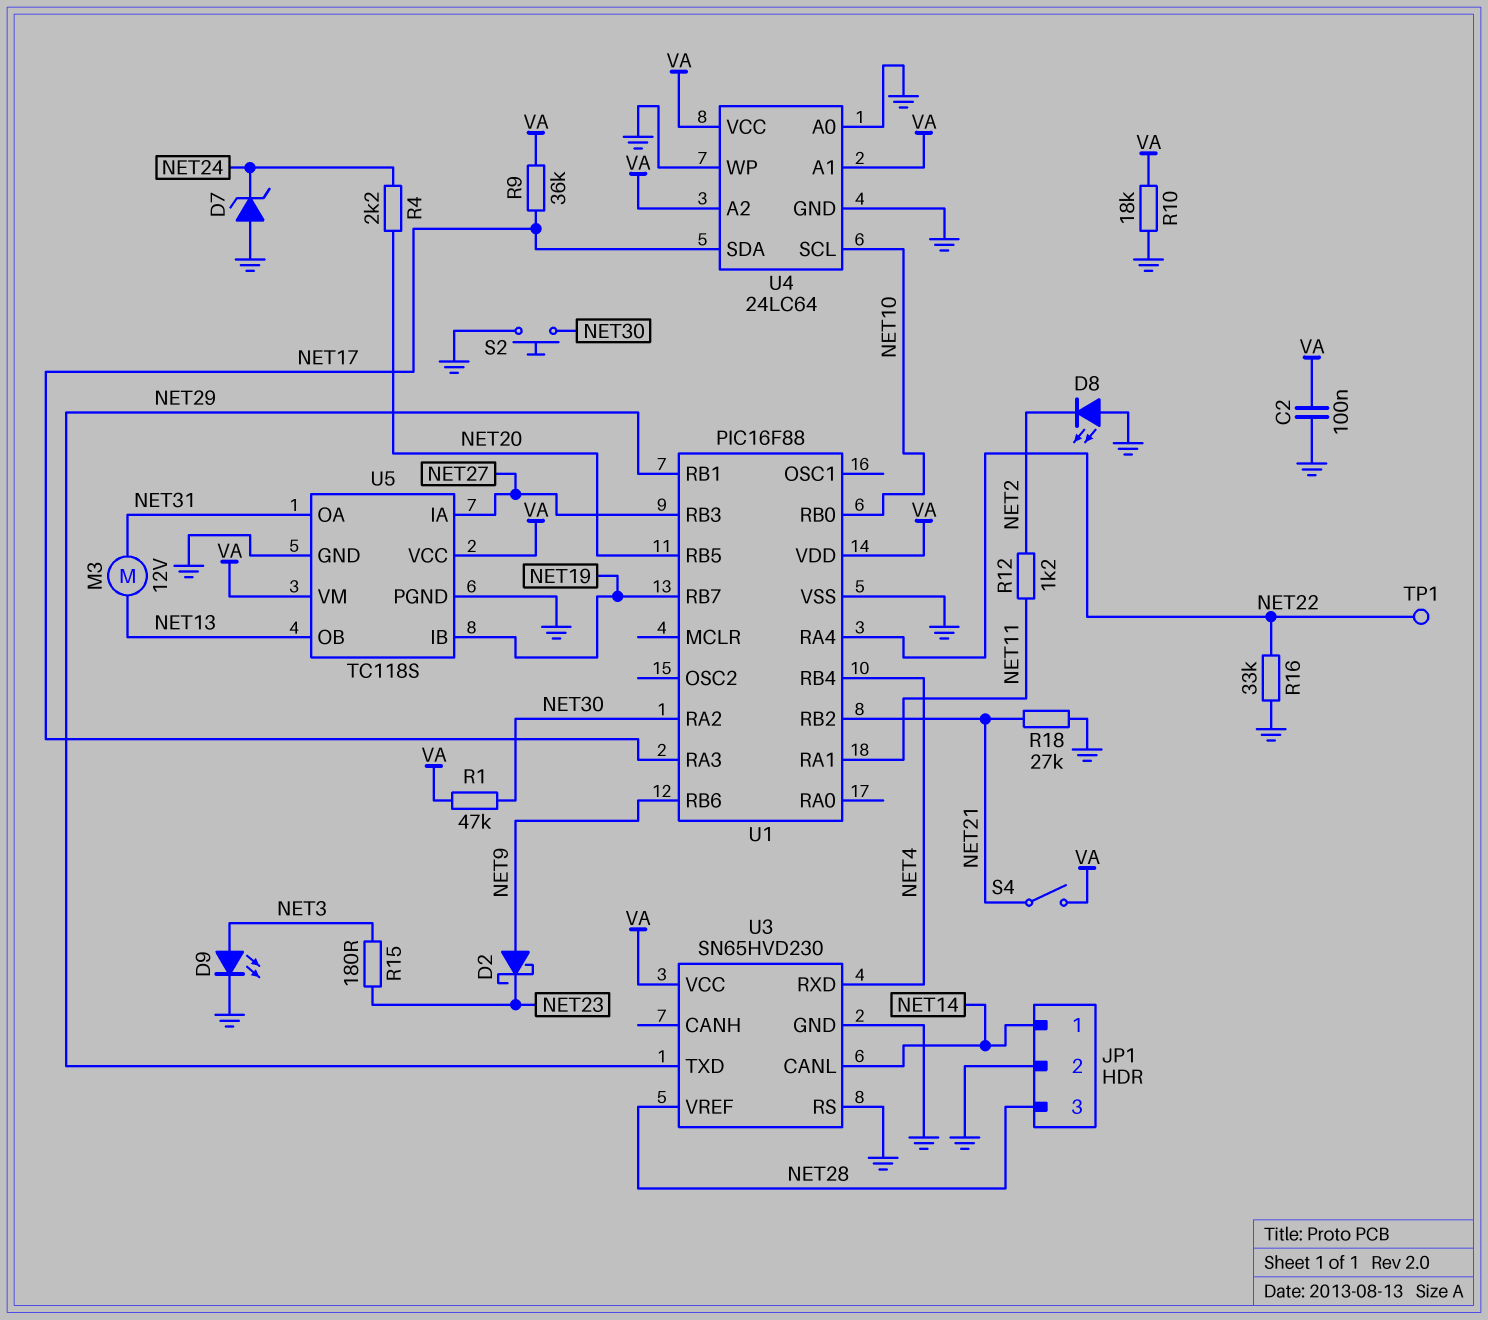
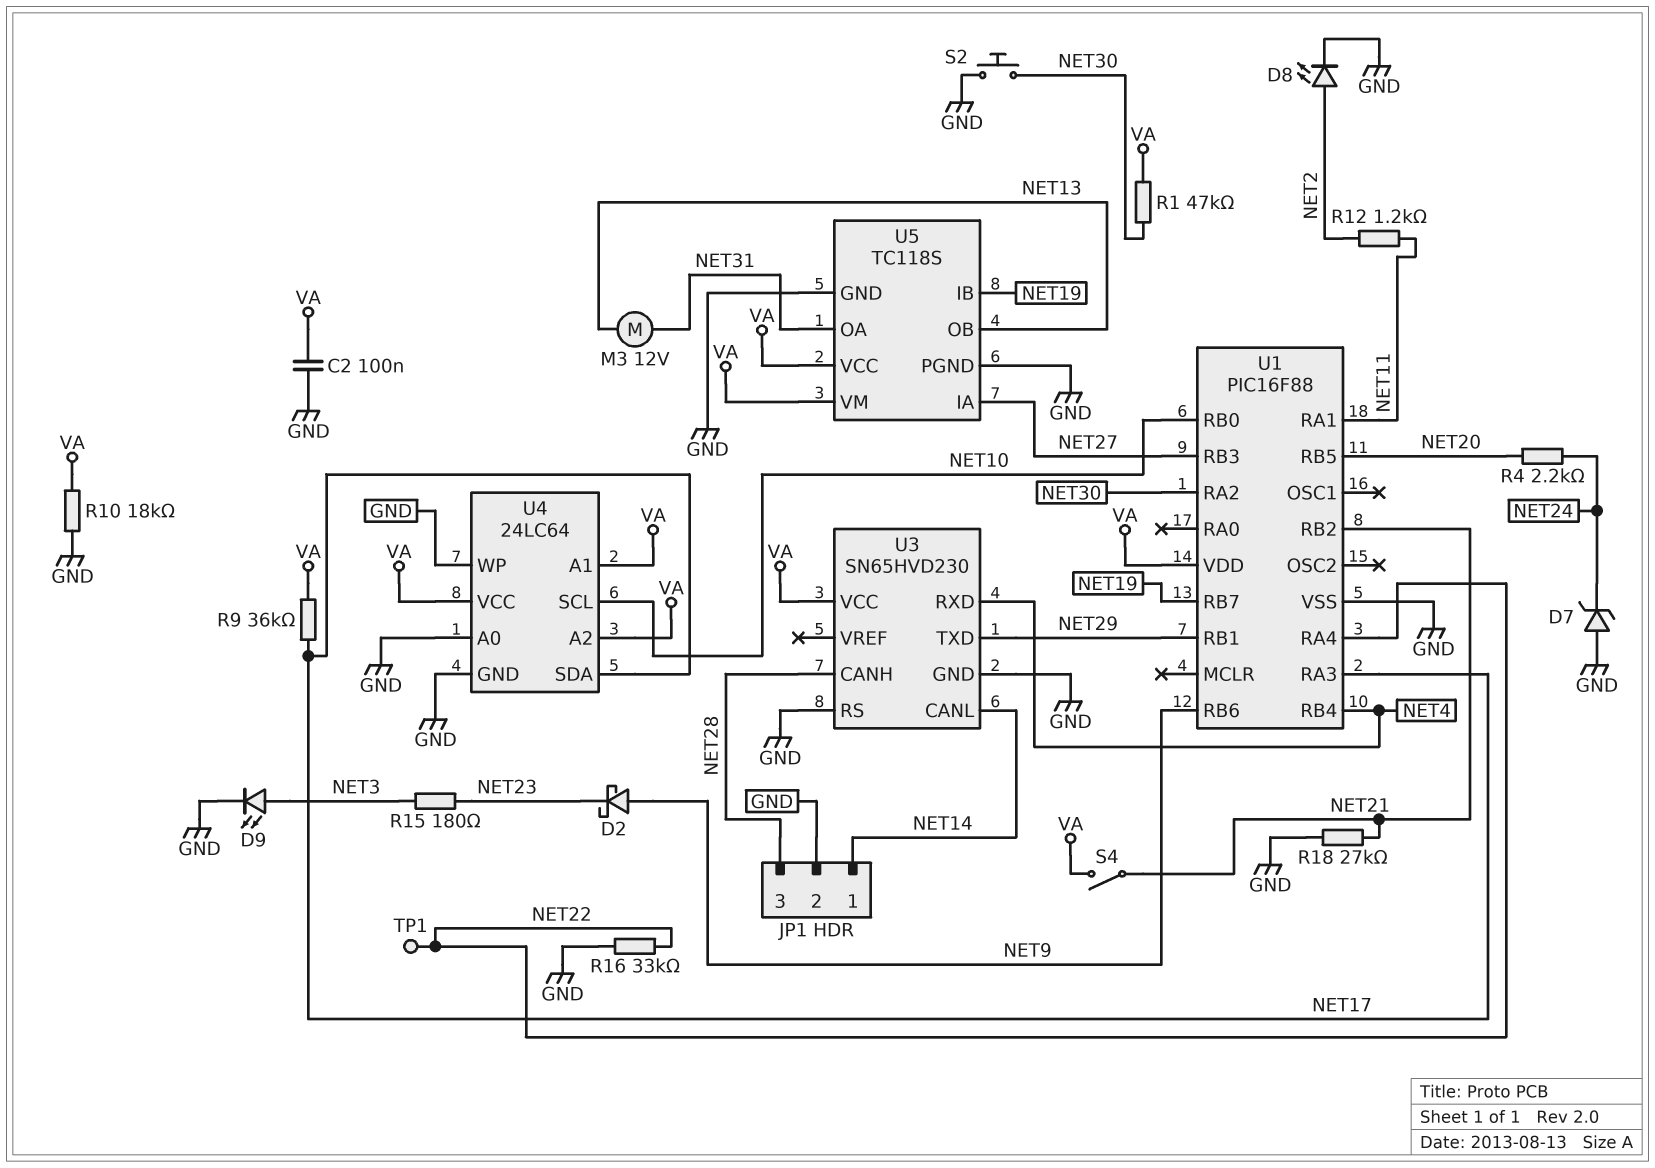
D8: LED (A GND, K NET2) -> LED (A NET2, K GND)
U3 pin CANH: none -> NET28
U3 pin VREF: NET28 -> none

